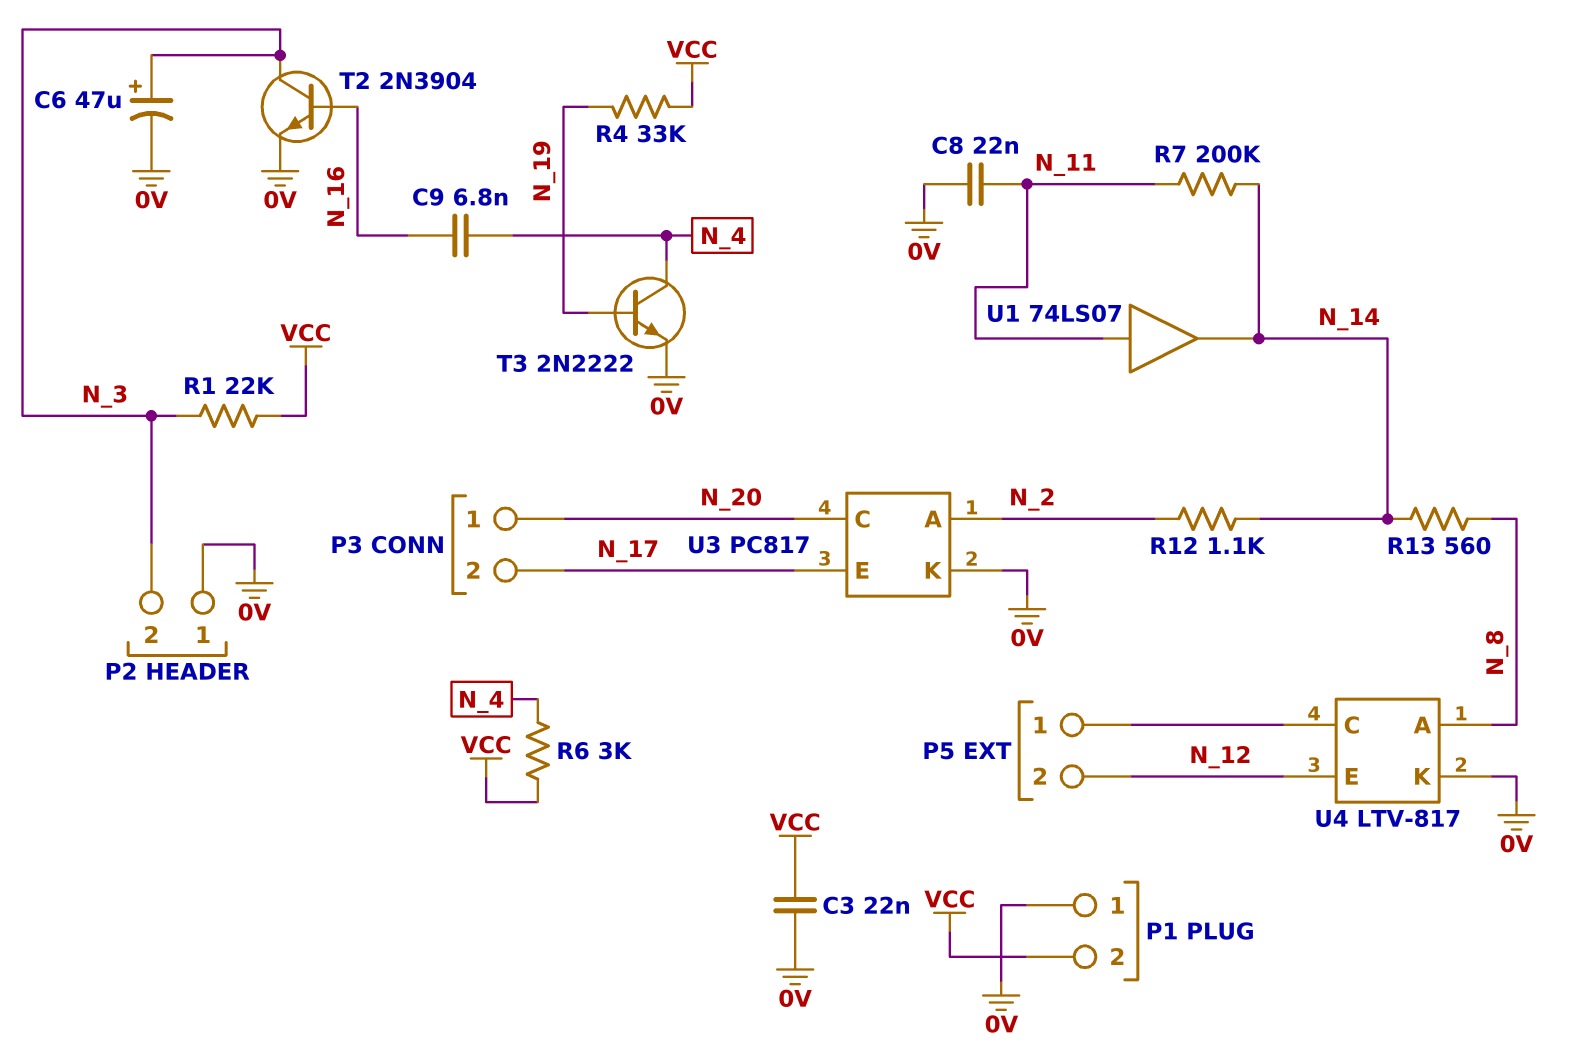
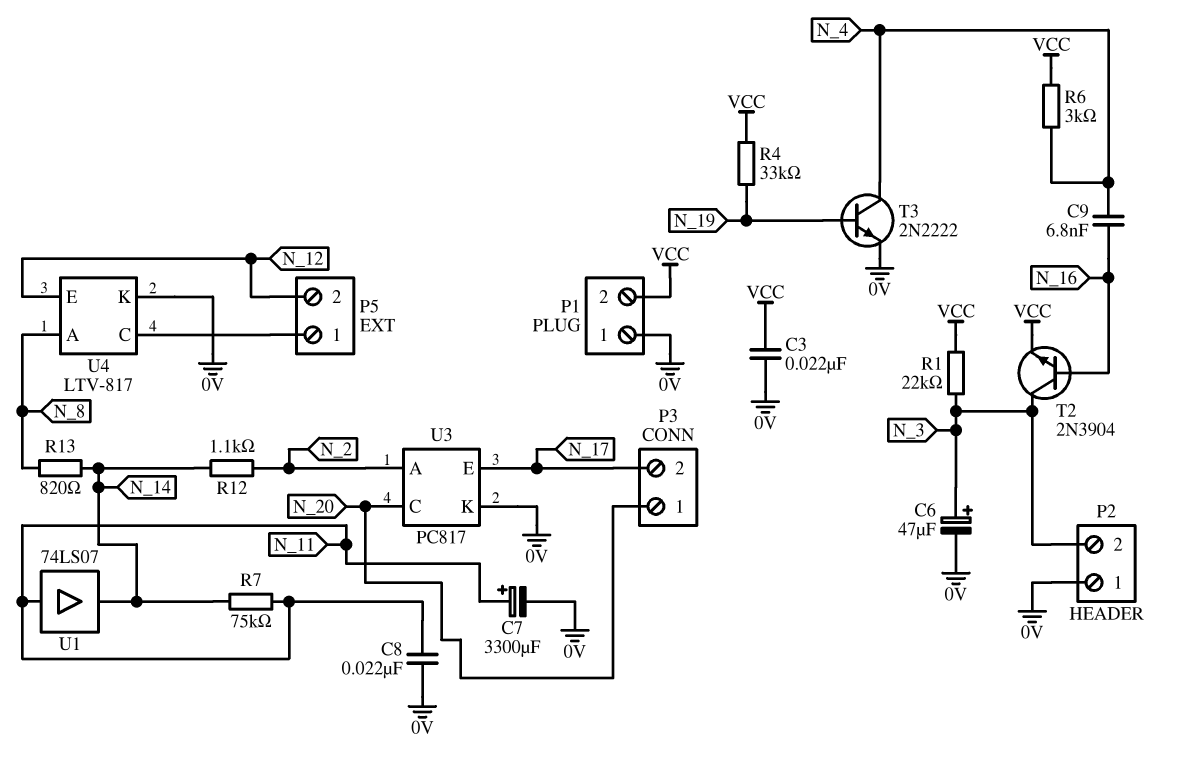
C7: none -> 3300uF (plus N_11, minus 0V)
R7: 200k (N_11, N_14) -> 75k (N_11, N_14)
R13: 560 (N_8, N_14) -> 820 (N_8, N_14)
T2: NPN 2N3904 (B N_16, C N_3, E 0V) -> NPN 2N3904 (B N_16, C N_3, E VCC)

